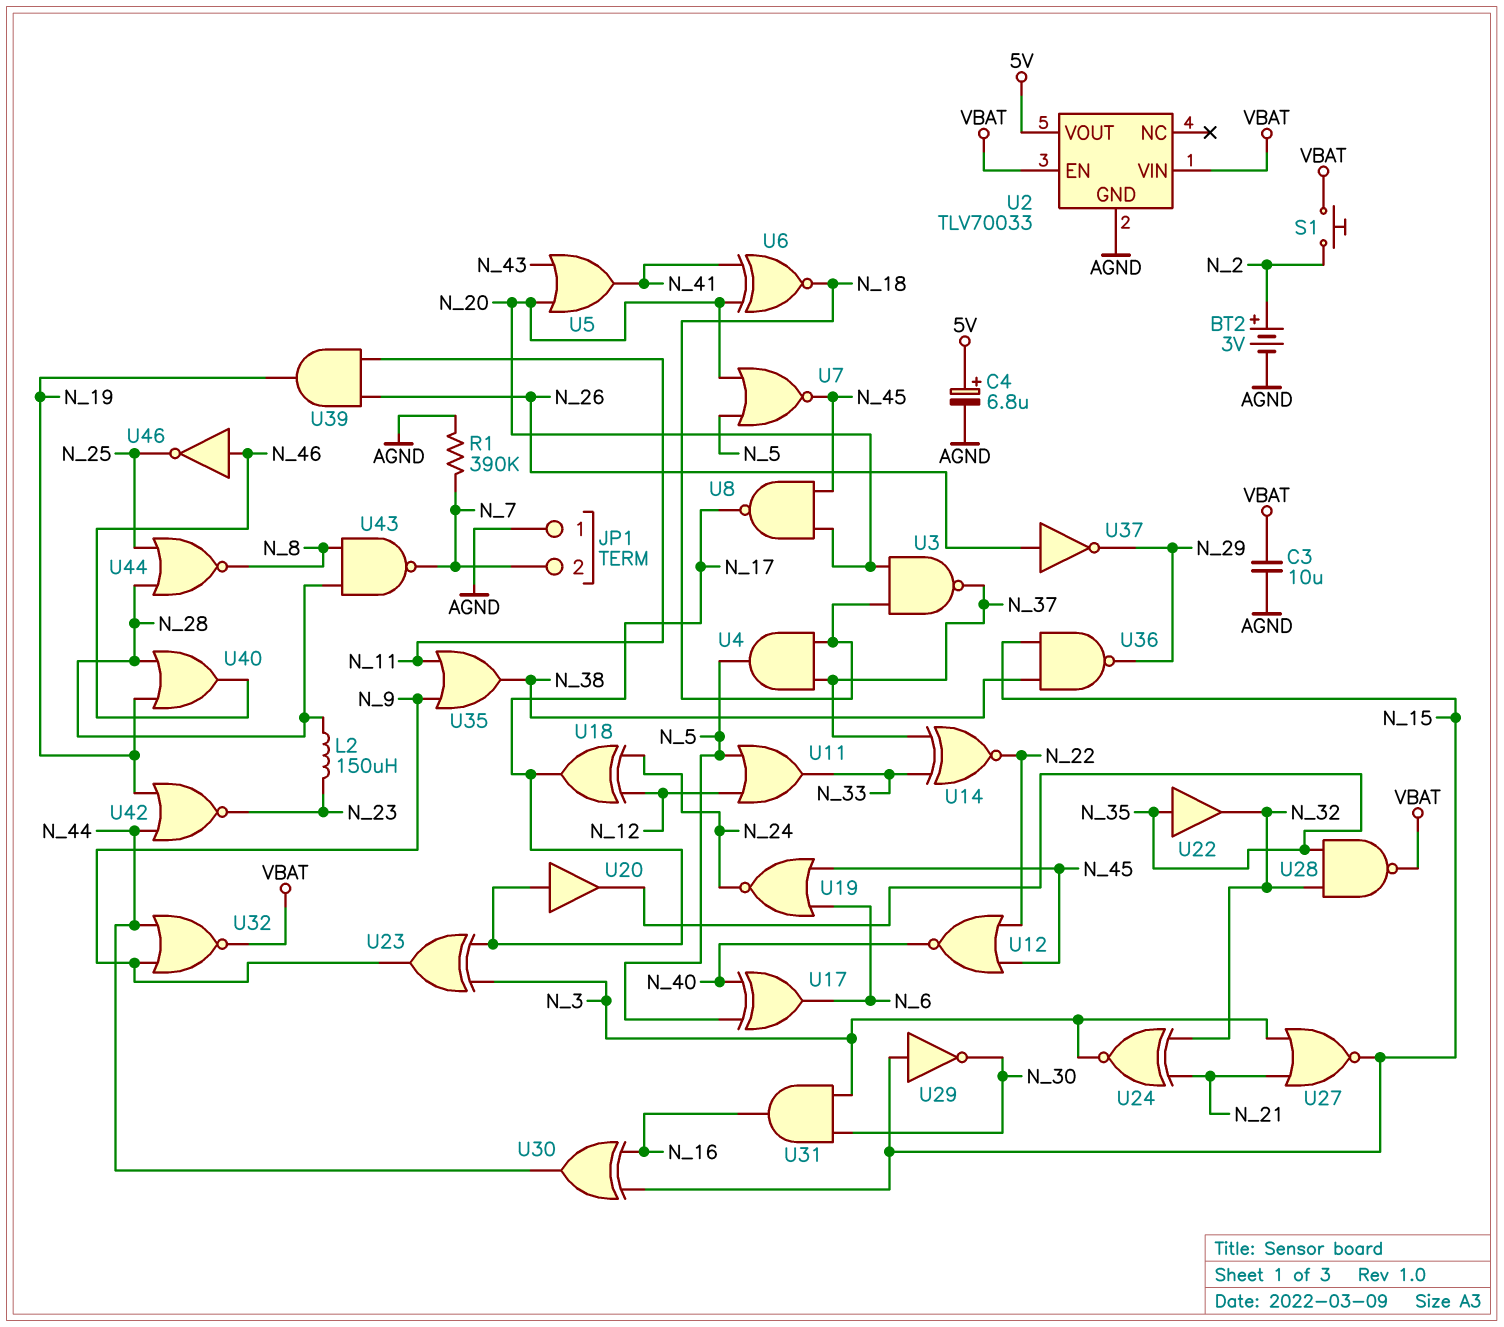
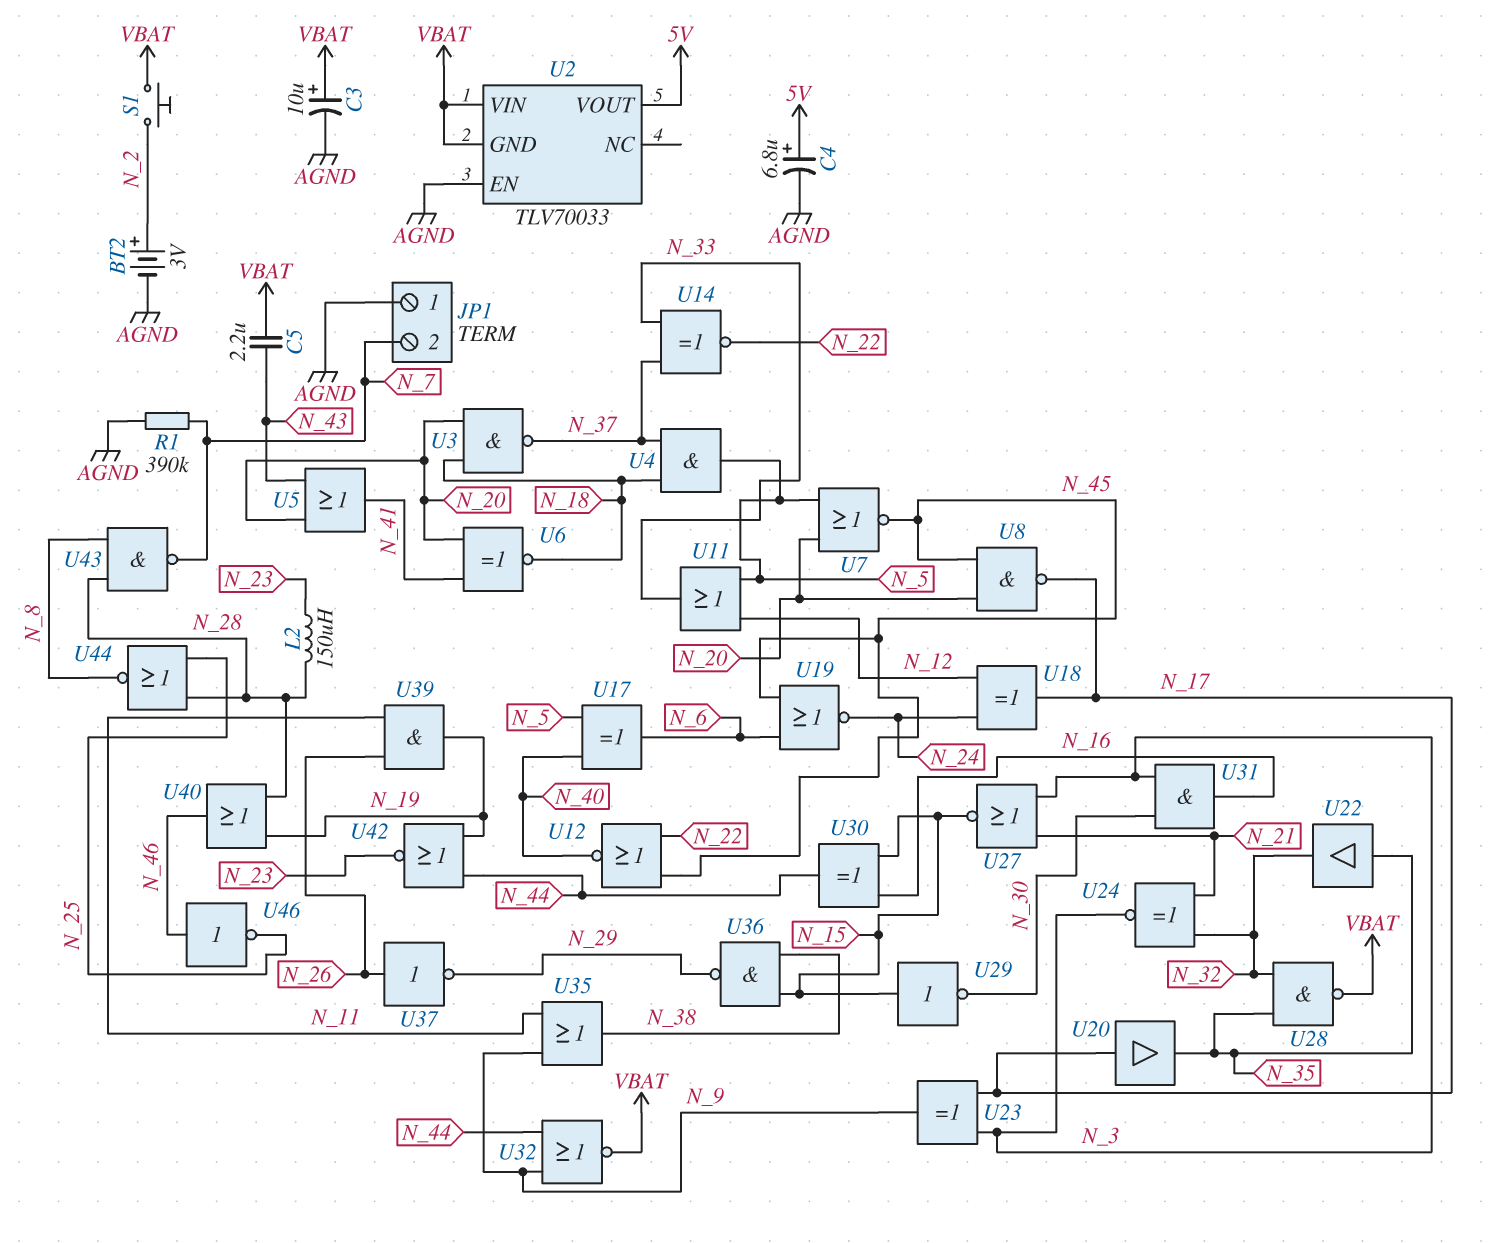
C3: 10uF (AGND, VBAT) -> 10uF (plus VBAT, minus AGND)
C5: none -> 2.2uF (N_43, VBAT)
U2 pin EN: VBAT -> AGND
U2 pin GND: AGND -> VBAT

